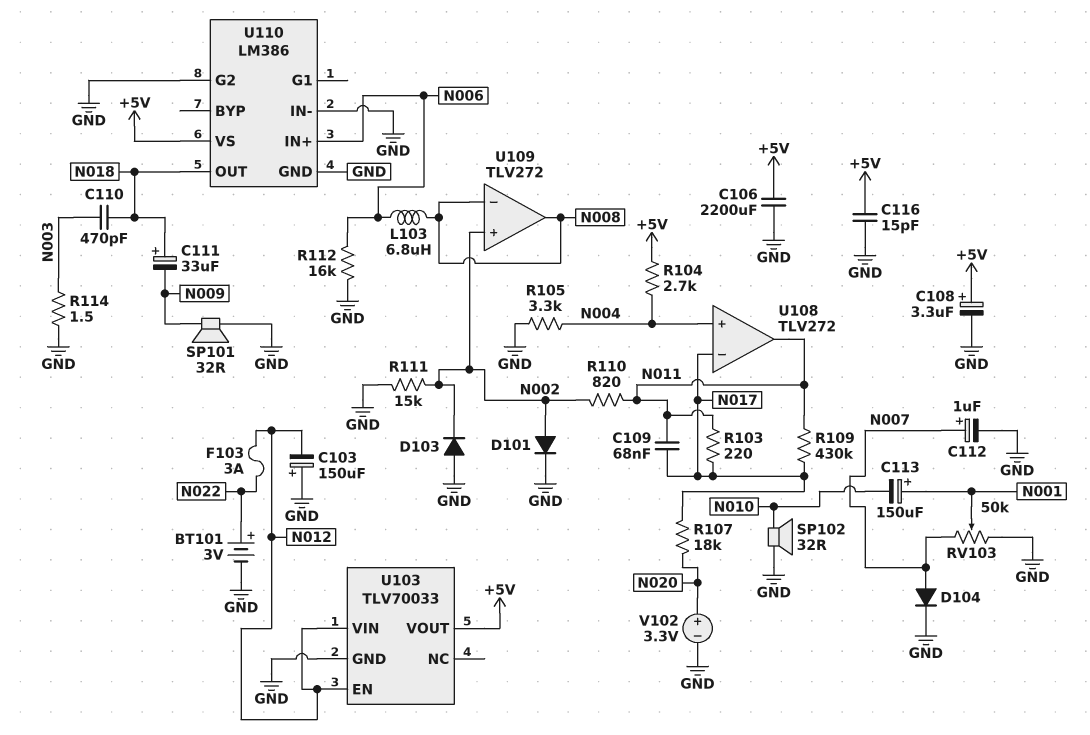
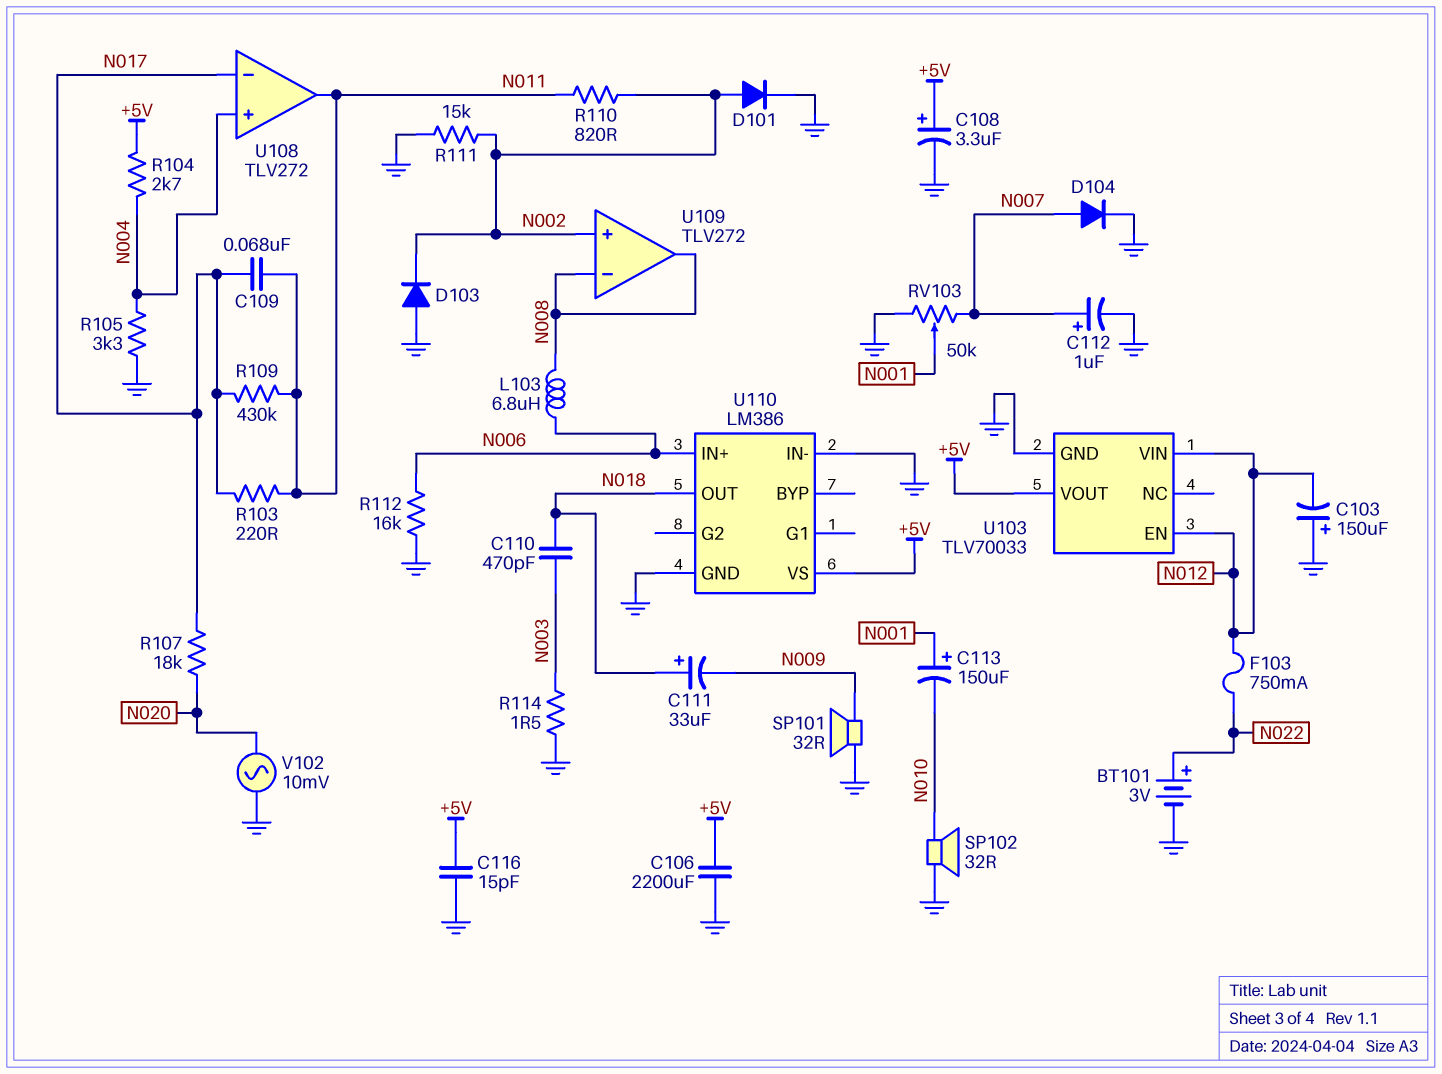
F103: 3A (N012, N022) -> 750mA (N012, N022)
U110 pin G2: GND -> none
V102: 3.3V (plus N020, minus GND) -> AC 10mV (GND, N020)

